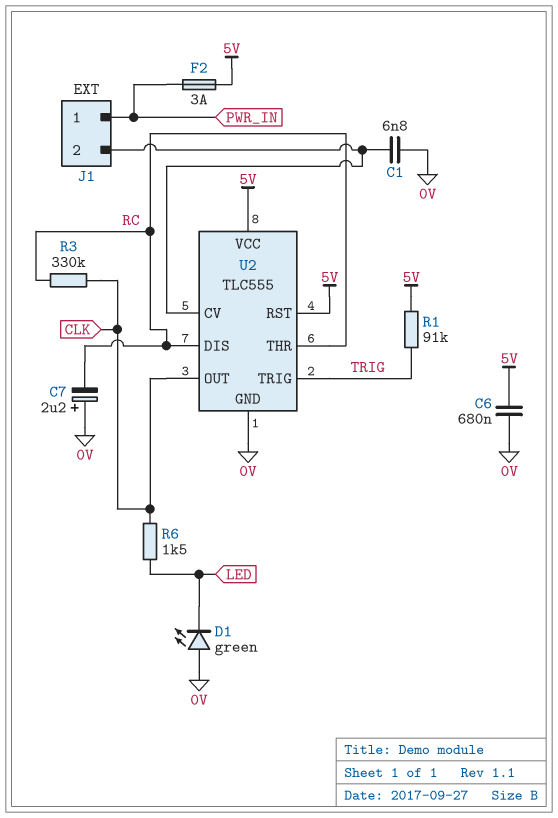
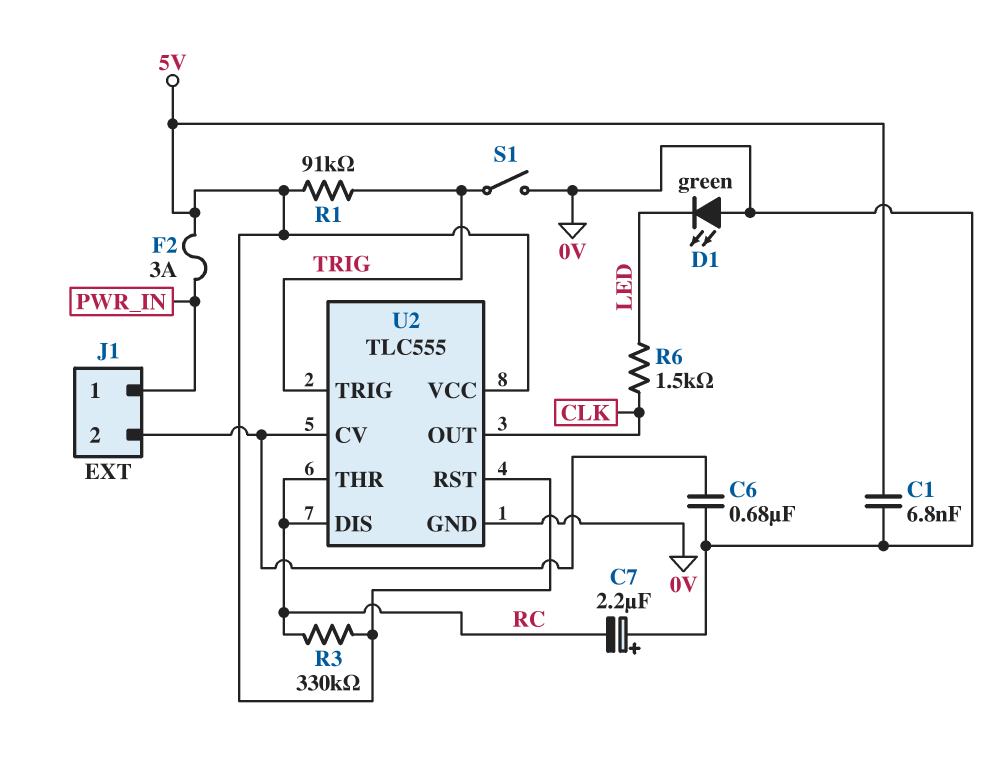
C1: 6.8nF (0V, J1/2) -> 6.8nF (0V, 5V)
C6: 680nF (0V, 5V) -> 680nF (0V, J1/2)
R3: 330k (CLK, RC) -> 330k (5V, RC)
S1: none -> switch (0V, TRIG)

